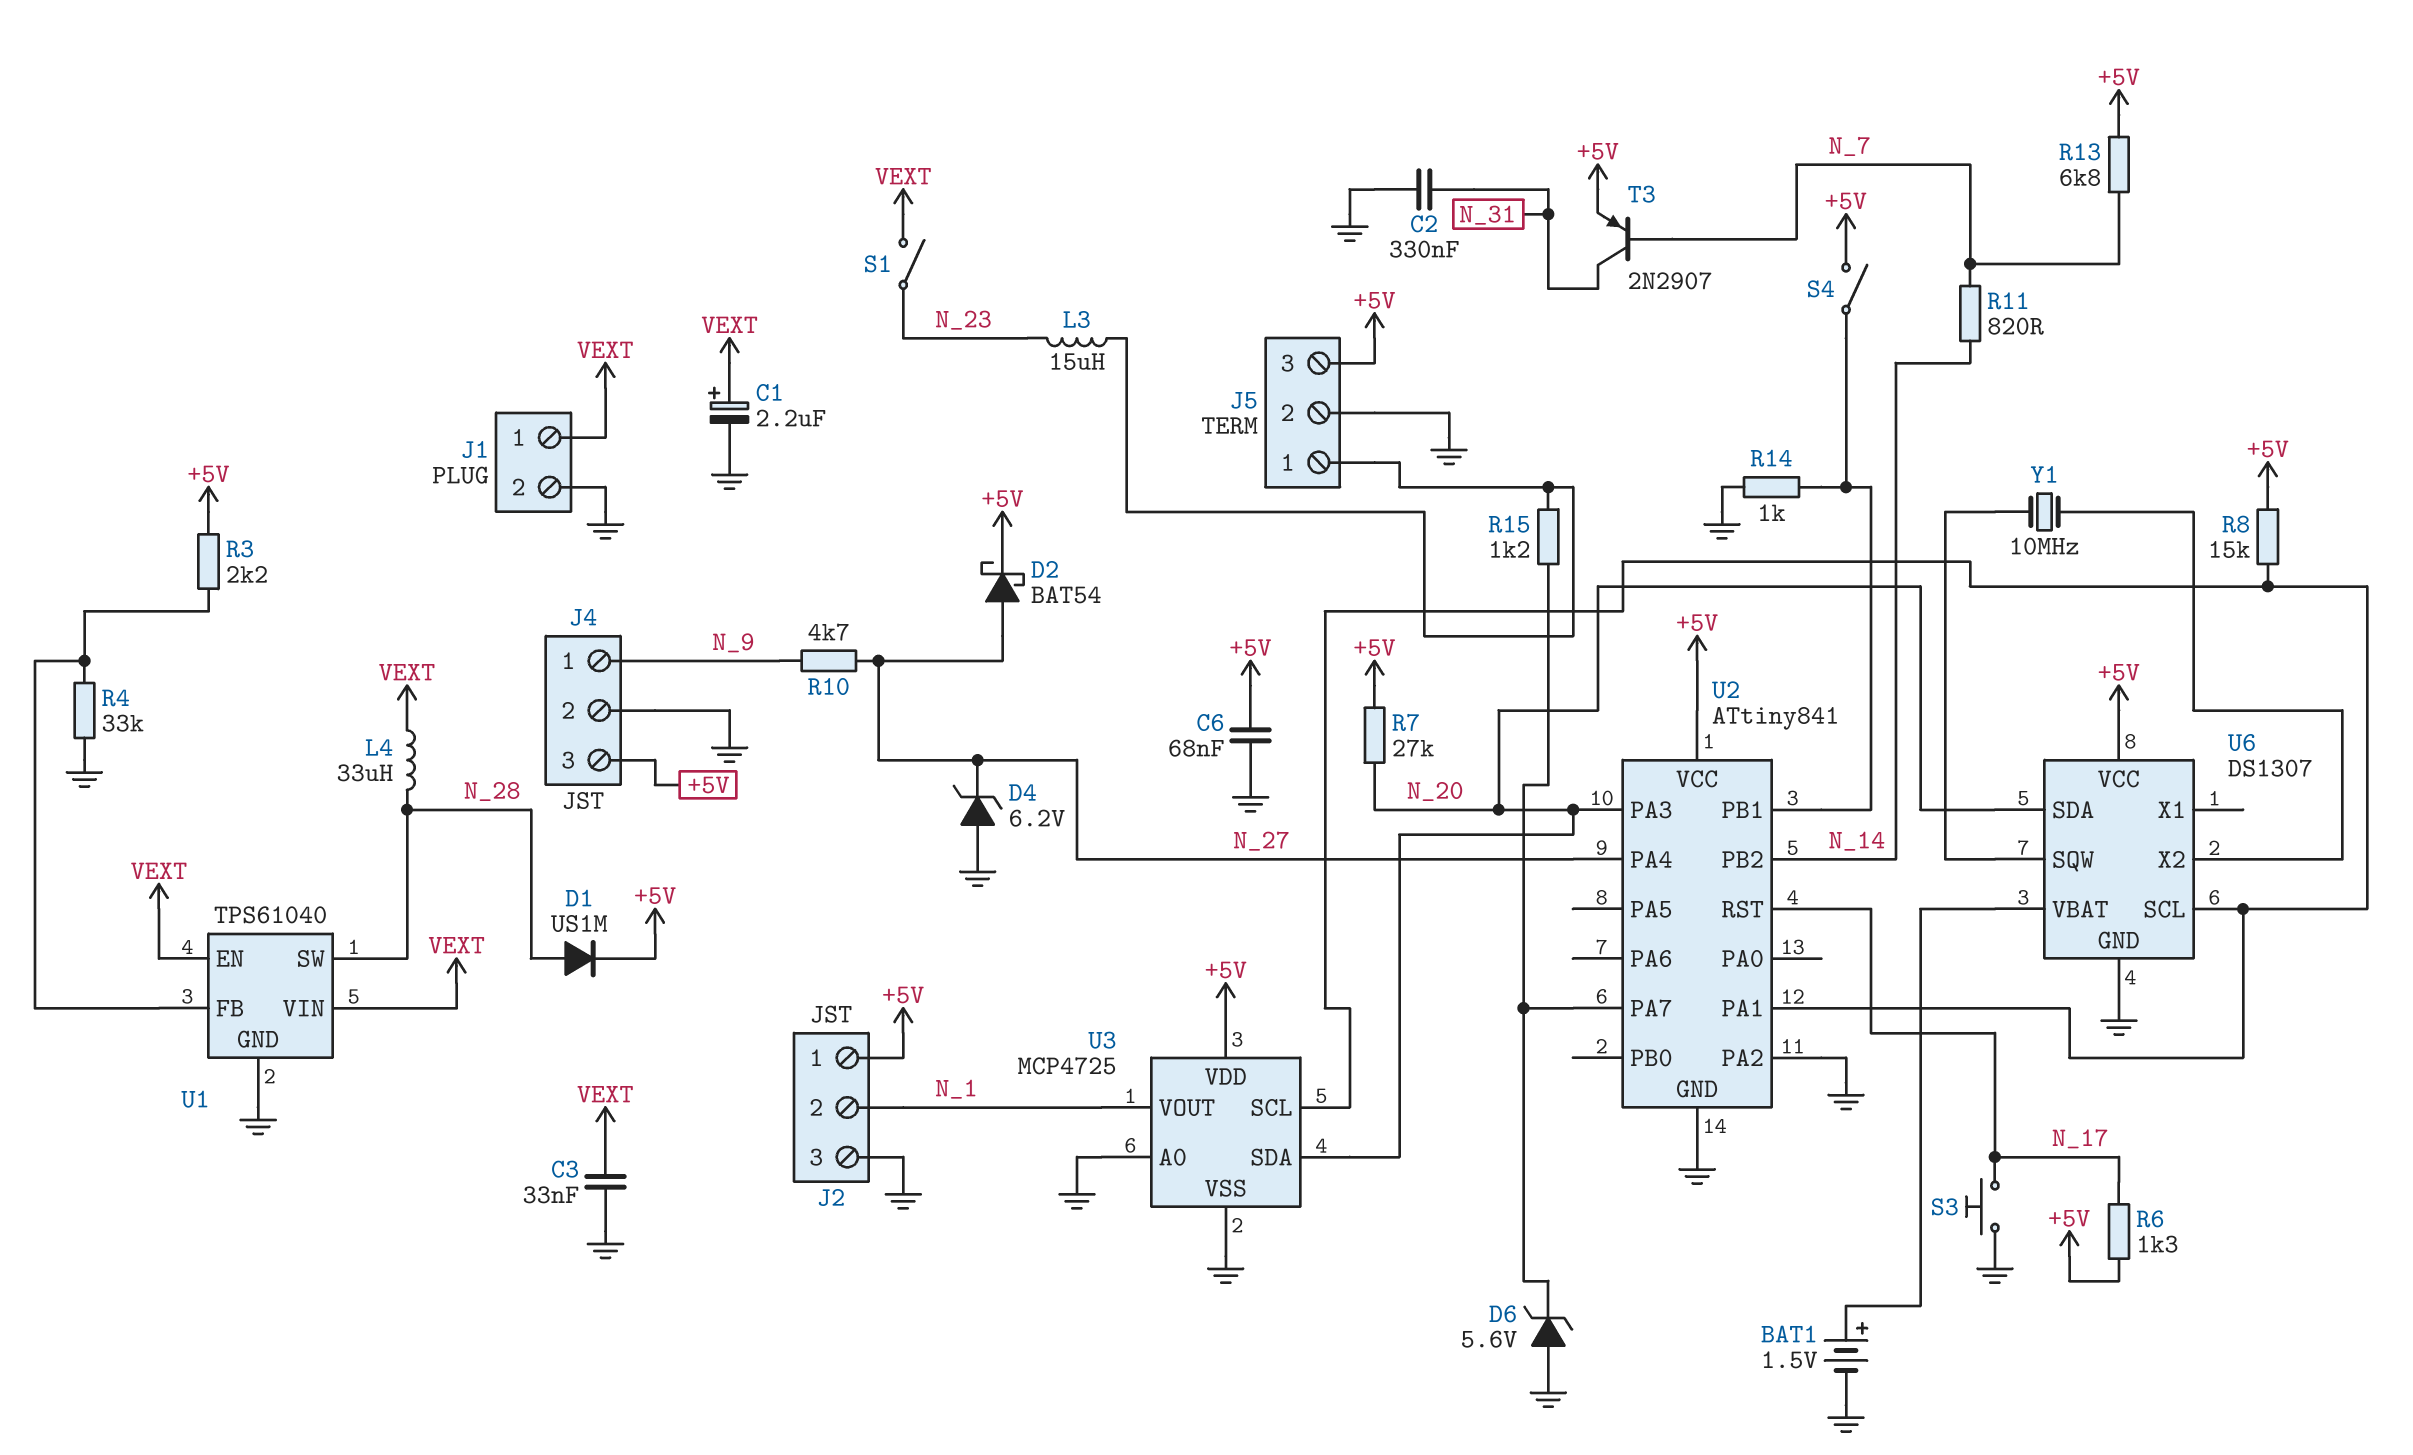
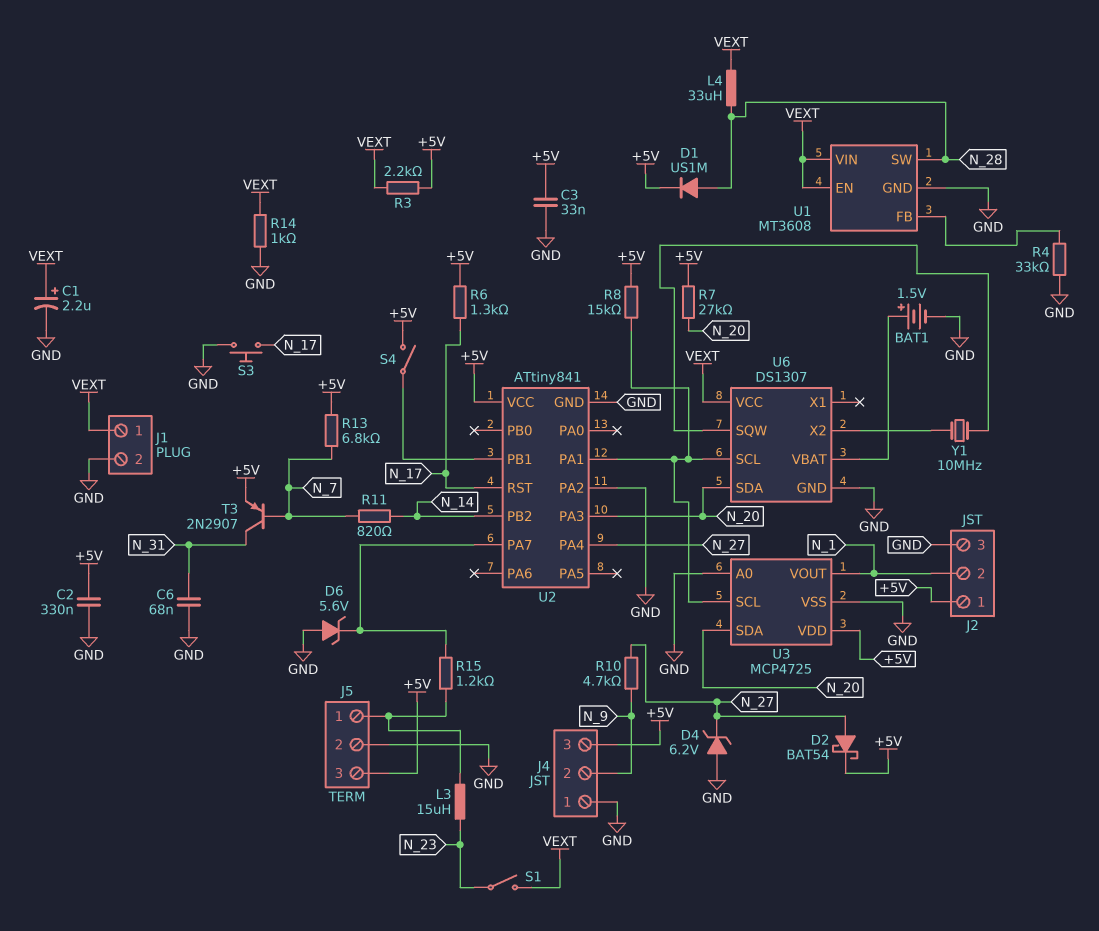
C2: 330nF (GND, N_31) -> 330nF (+5V, GND)
C3: 33nF (GND, VEXT) -> 33nF (+5V, GND)
C6: 68nF (+5V, GND) -> 68nF (GND, N_31)
J4 pin 1: N_9 -> GND
J4 pin 2: GND -> N_9
R3: 2.2k (+5V, U1/FB) -> 2.2k (+5V, VEXT)
R14: 1k (GND, U2/PB1) -> 1k (GND, VEXT)
U1: TPS61040 -> MT3608
U6 pin VCC: +5V -> VEXT

